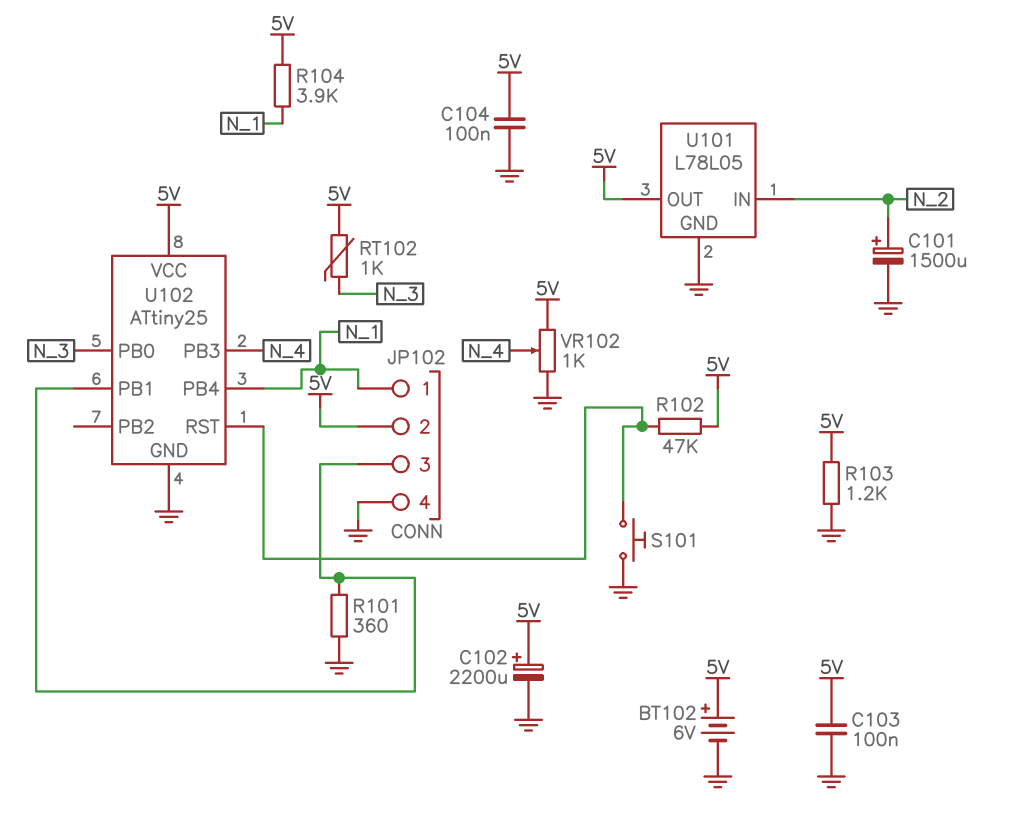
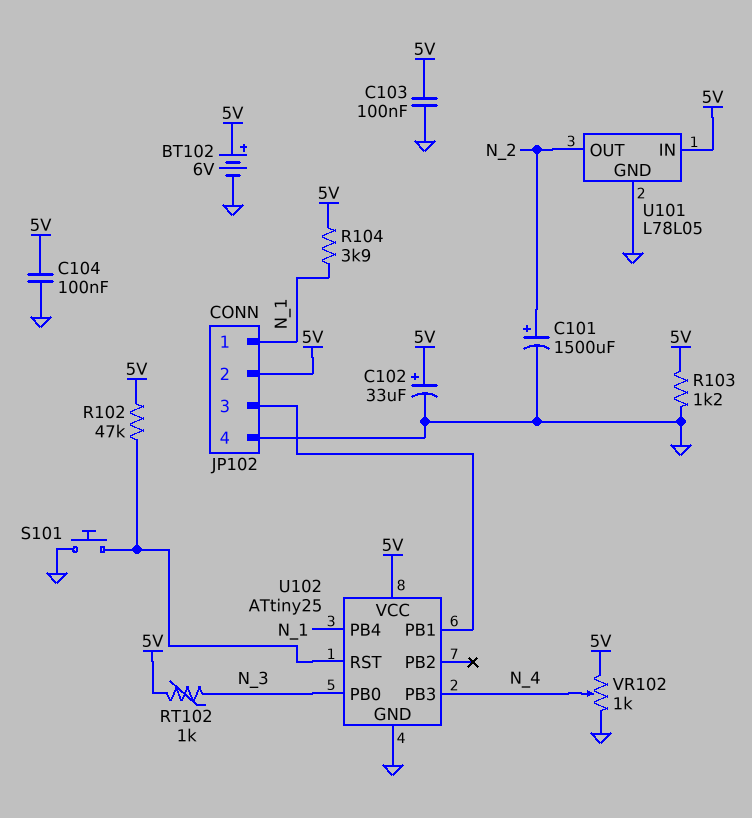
C102: 2200uF (plus 5V, minus GND) -> 33uF (plus 5V, minus GND)
R101: 360 (GND, JP102/3) -> none
U101 pin IN: N_2 -> 5V
U101 pin OUT: 5V -> N_2

